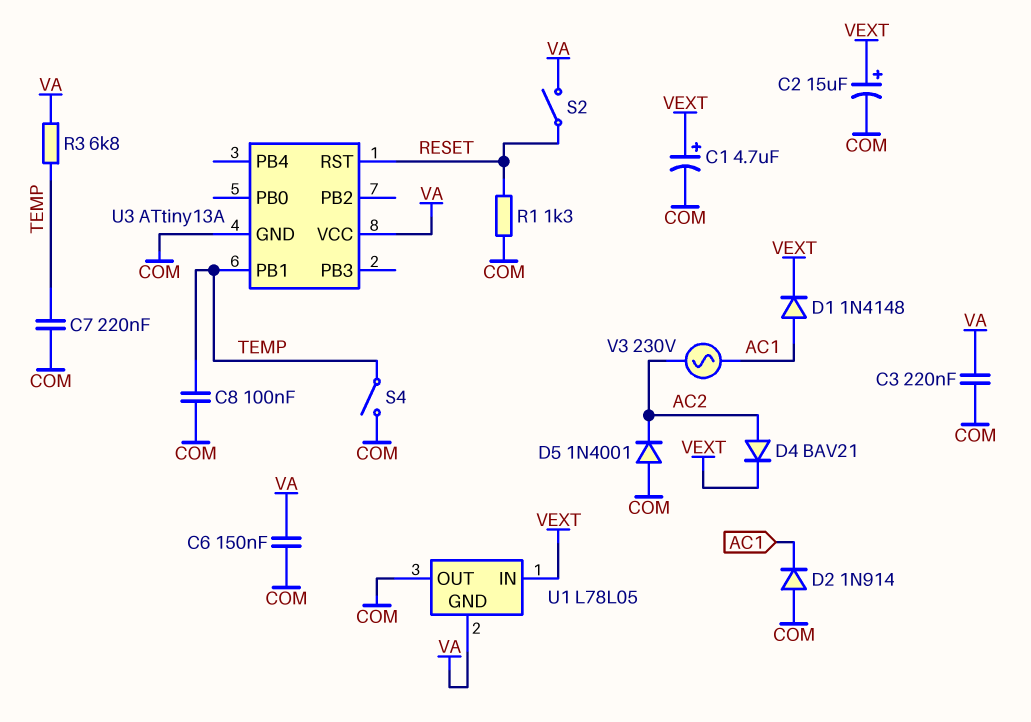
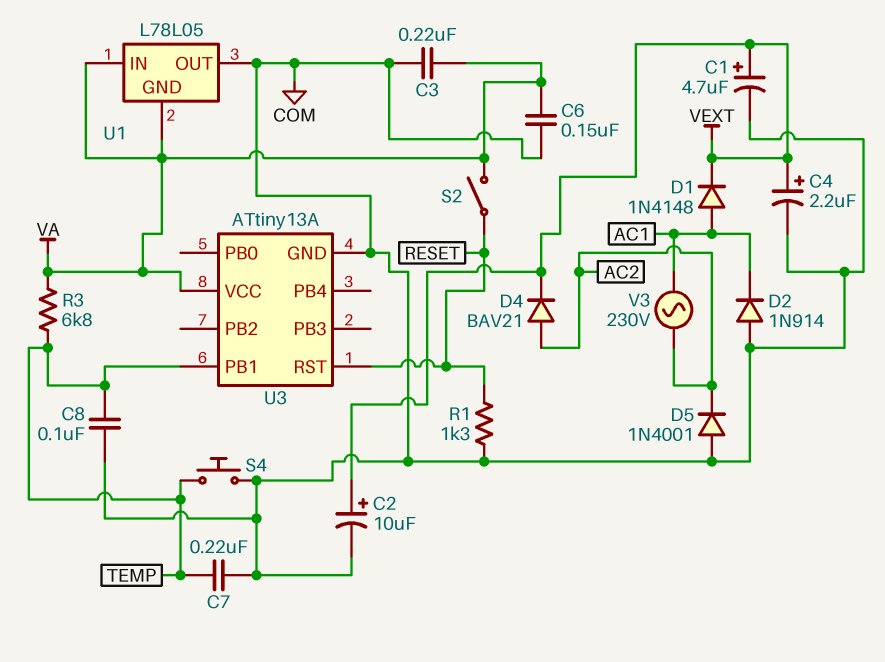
C2: 15uF (plus VEXT, minus COM) -> 10uF (plus VEXT, minus COM)
C4: none -> 2.2uF (plus VEXT, minus COM)
S4: switch (COM, TEMP) -> button (COM, TEMP)
U1 pin IN: VEXT -> VA

